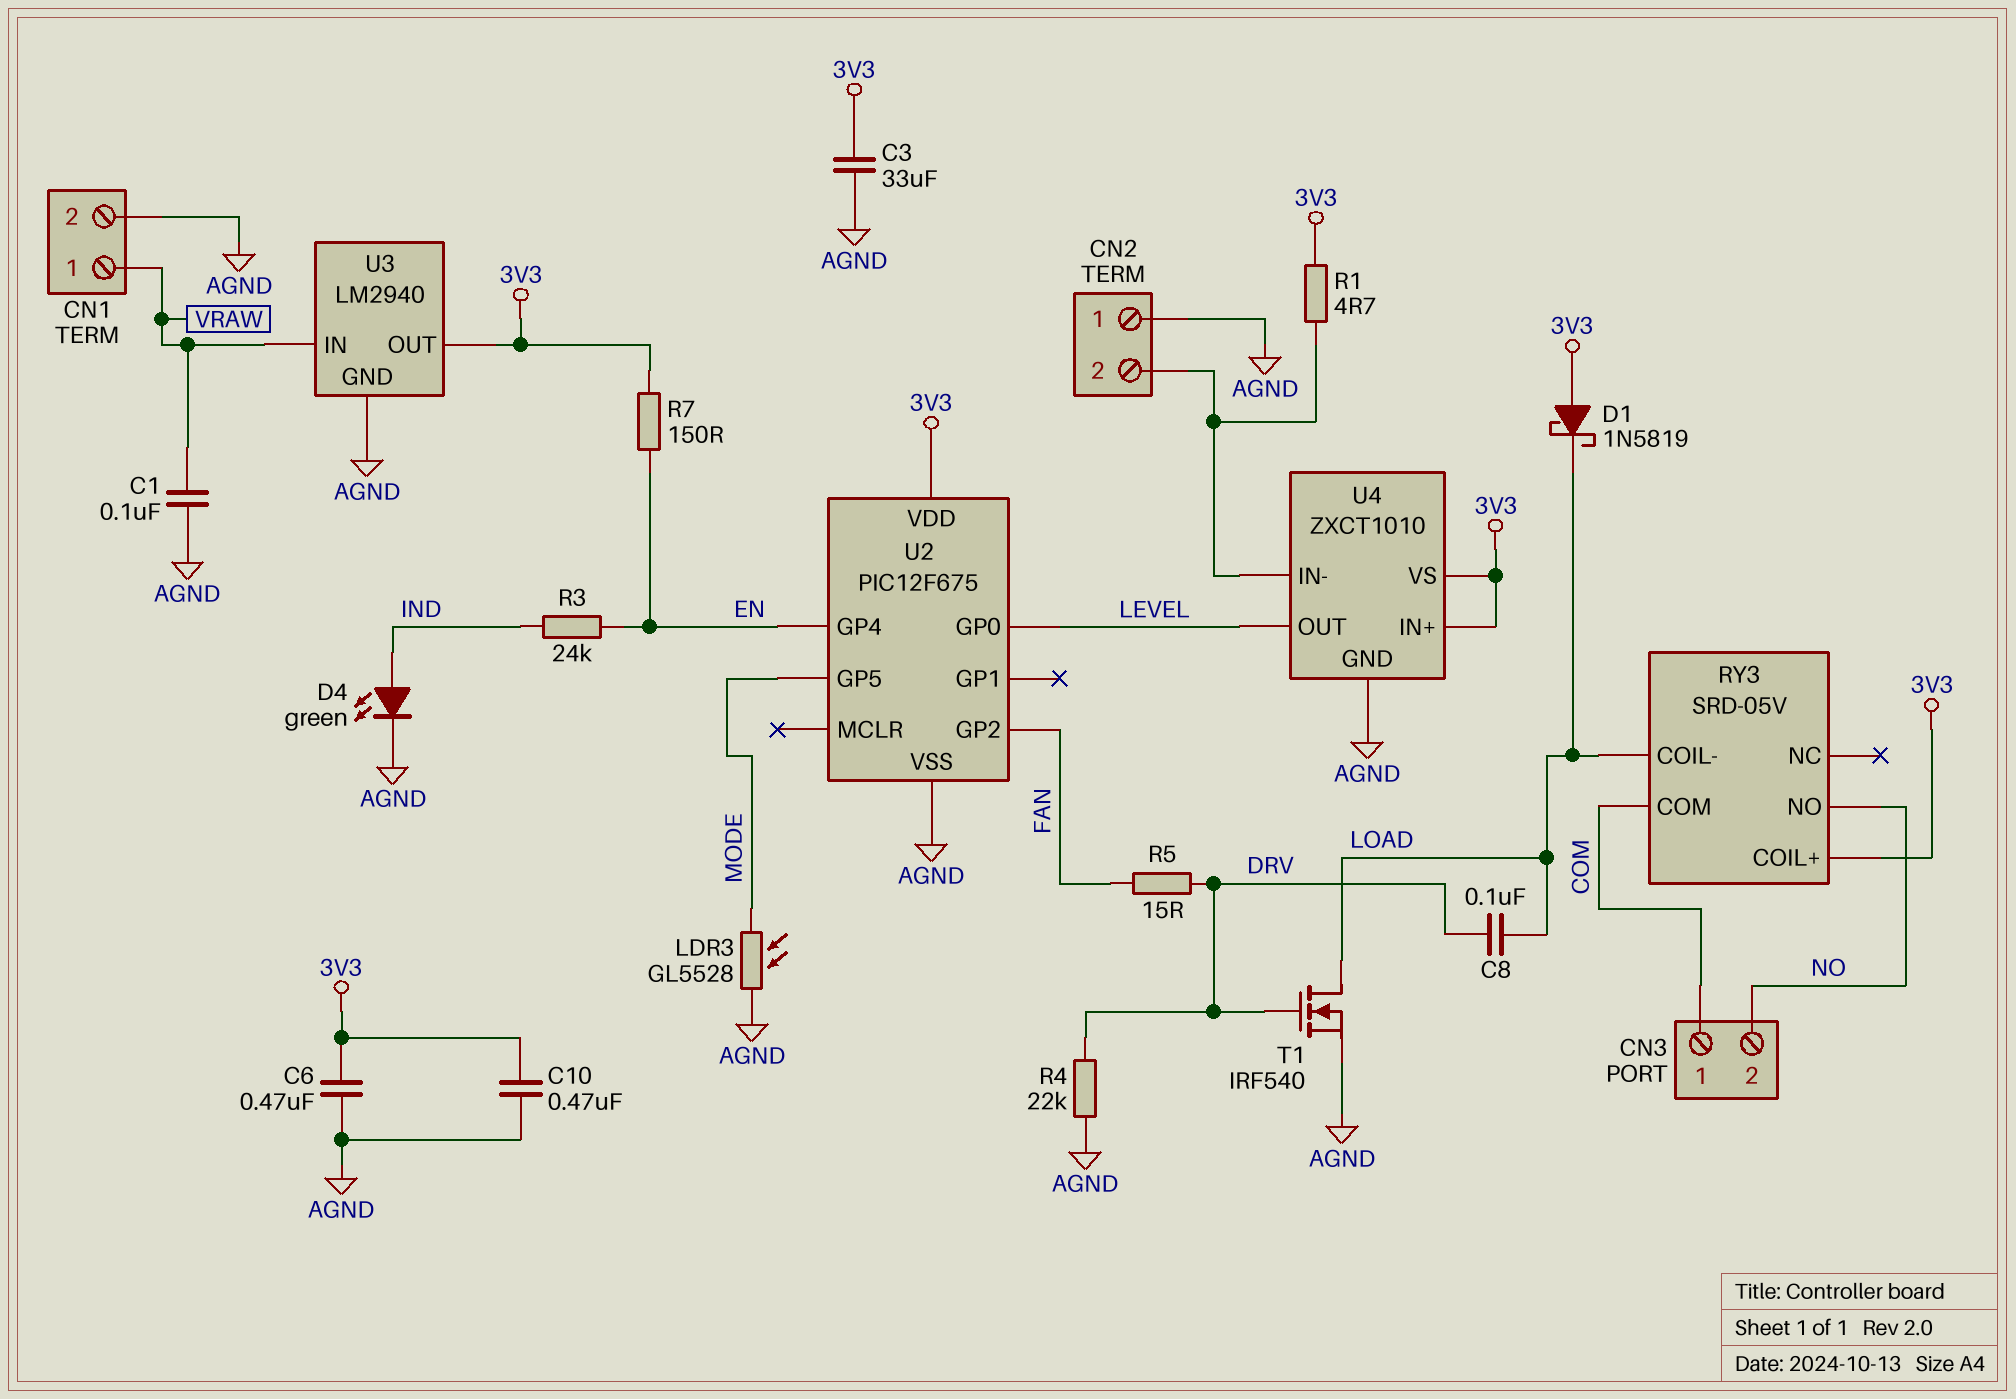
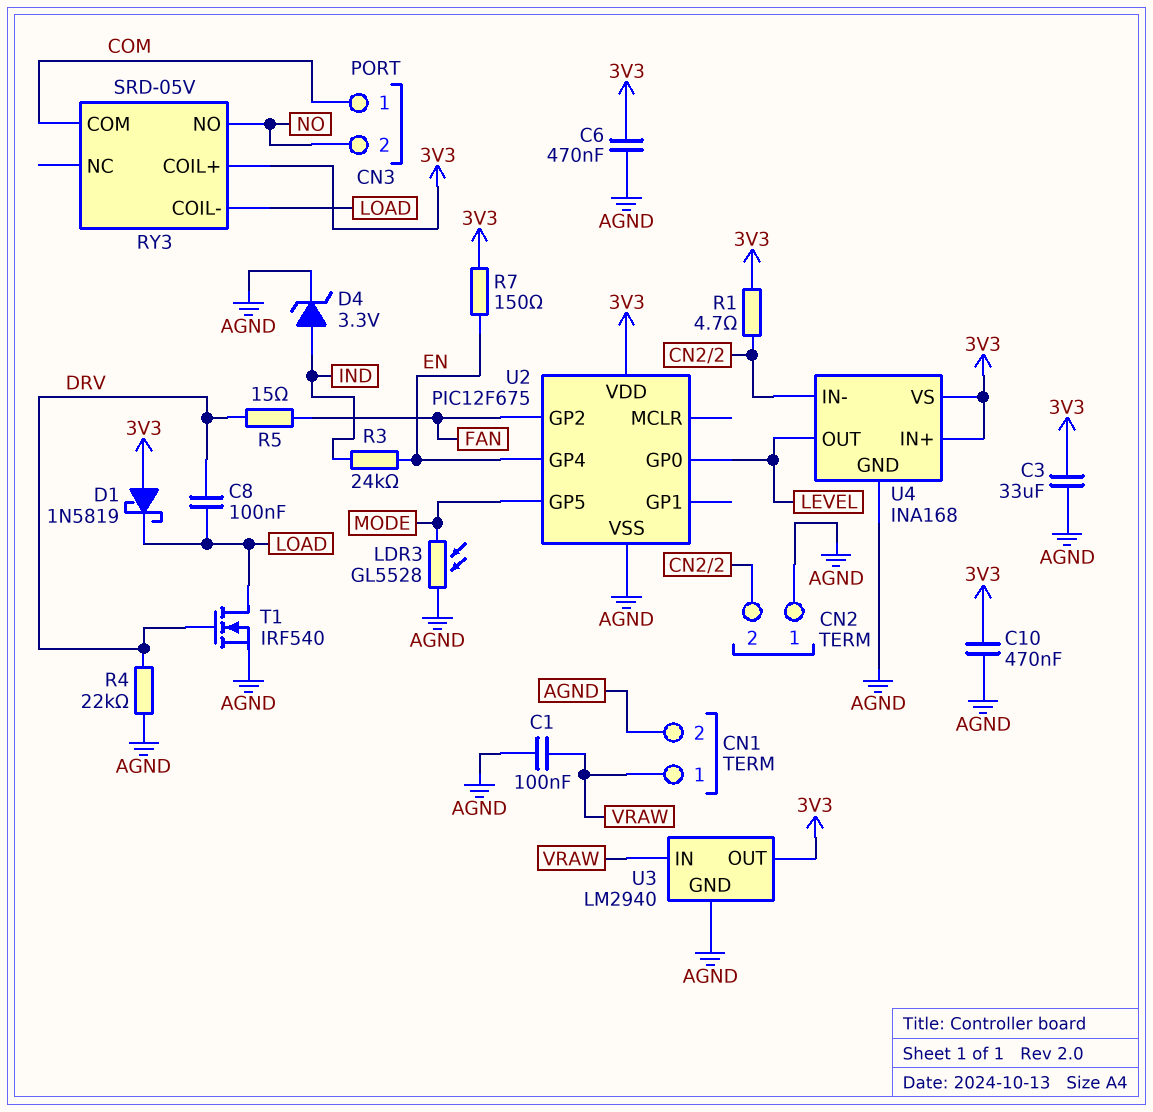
D4: LED green (A IND, K AGND) -> zener 3.3V (A IND, K AGND)
U4: ZXCT1010 -> INA168

